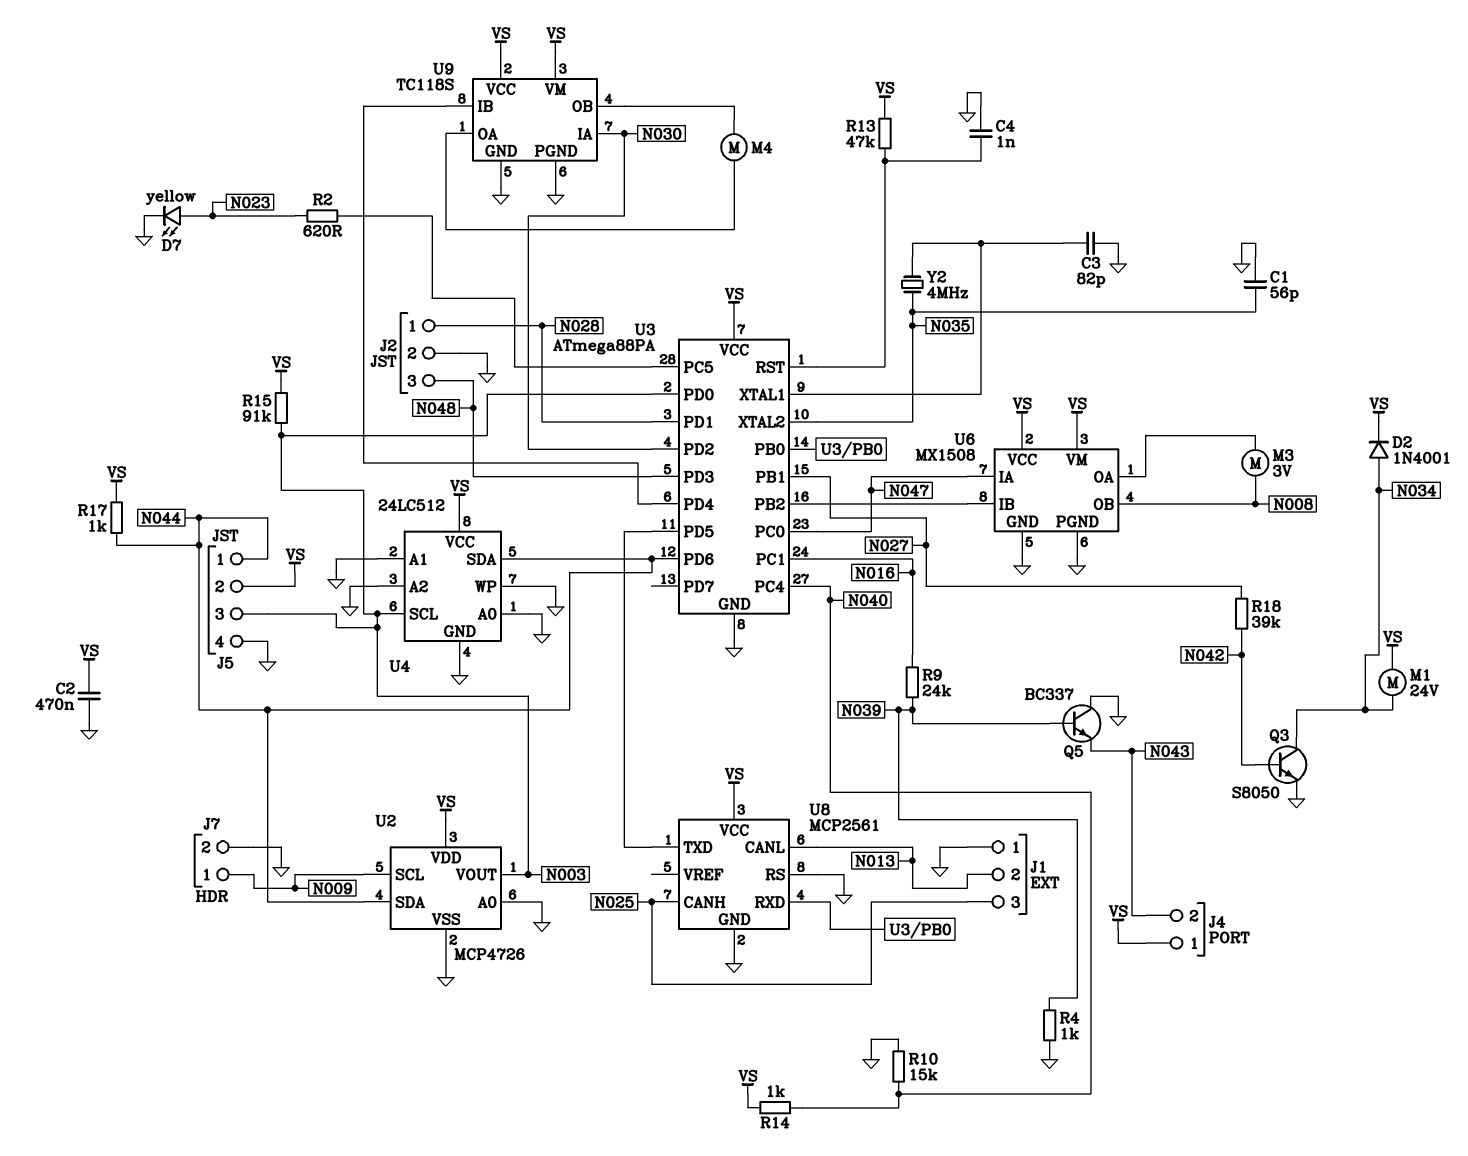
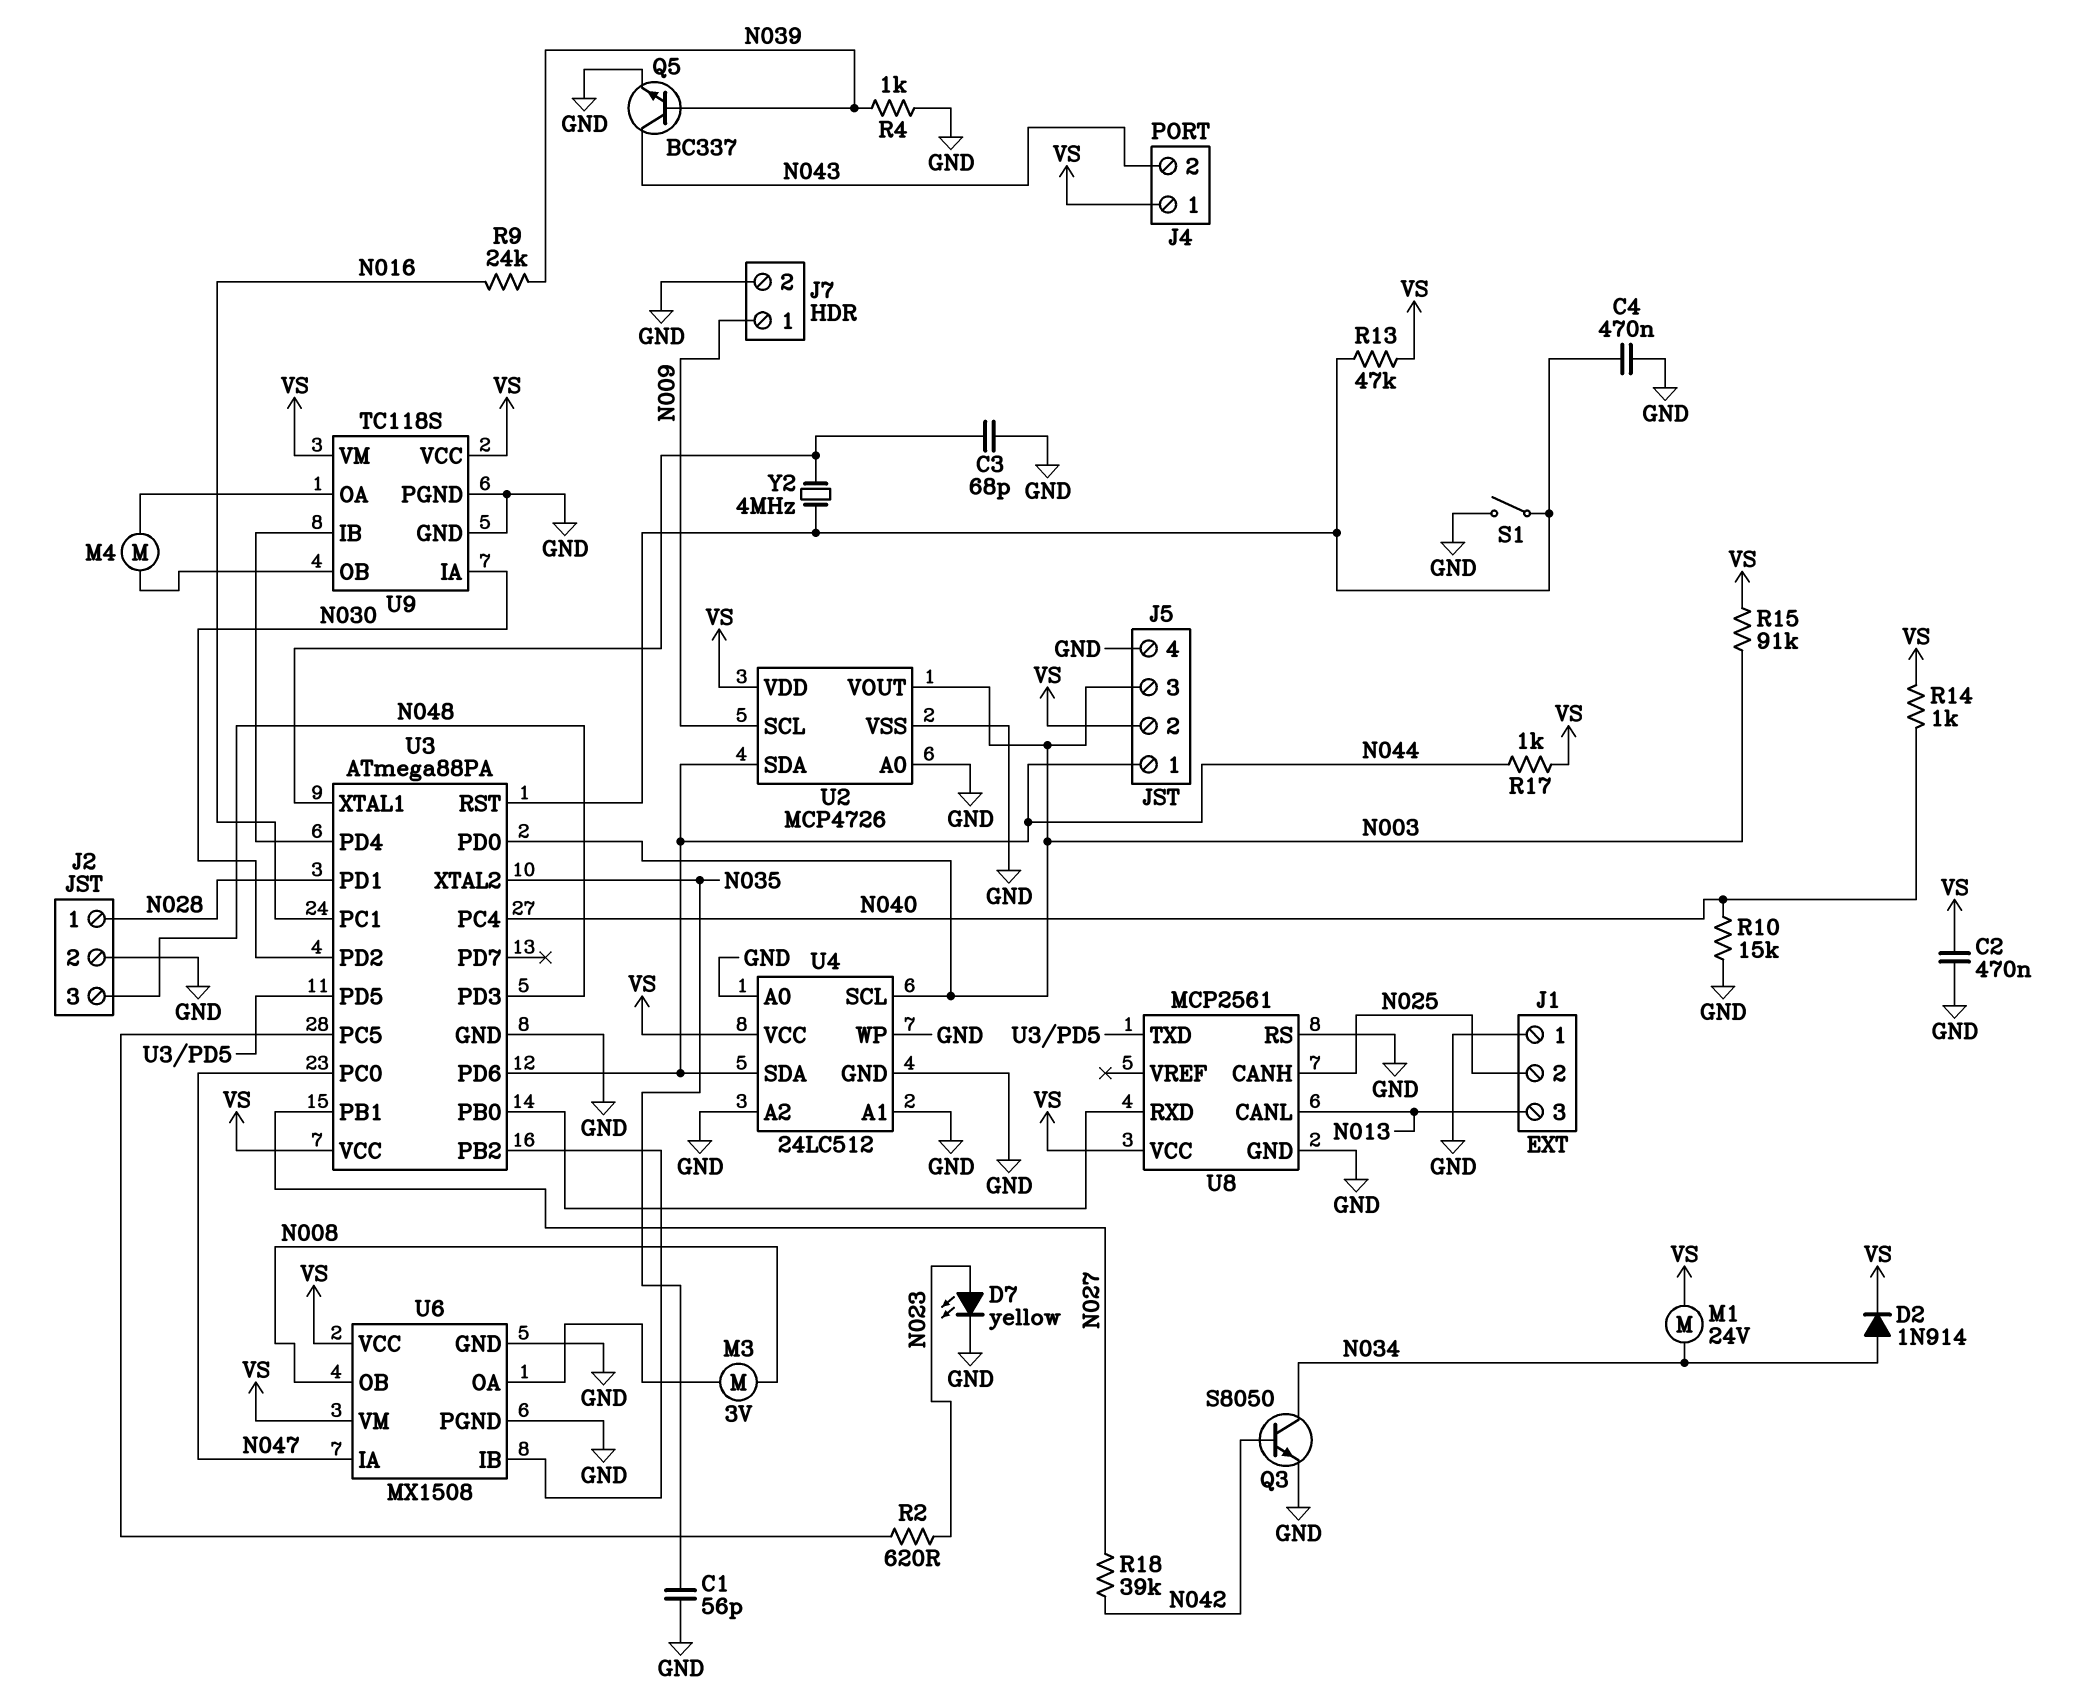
C3: 82pF (GND, U3/XTAL1) -> 68pF (GND, U3/XTAL1)
C4: 1nF (GND, U3/RST) -> 470nF (GND, U3/RST)
D2: diode 1N4001 (A N034, K VS) -> diode 1N914 (A N034, K VS)
J1 pin 2: N013 -> N025
J1 pin 3: N025 -> N013
Q5: NPN BC337 (B N039, C GND, E N043) -> NPN BC337 (B N039, C N043, E GND)
S1: none -> switch (GND, U3/RST)
Y2: 4MHz (N035, U3/XTAL1) -> 4MHz (U3/RST, U3/XTAL1)

